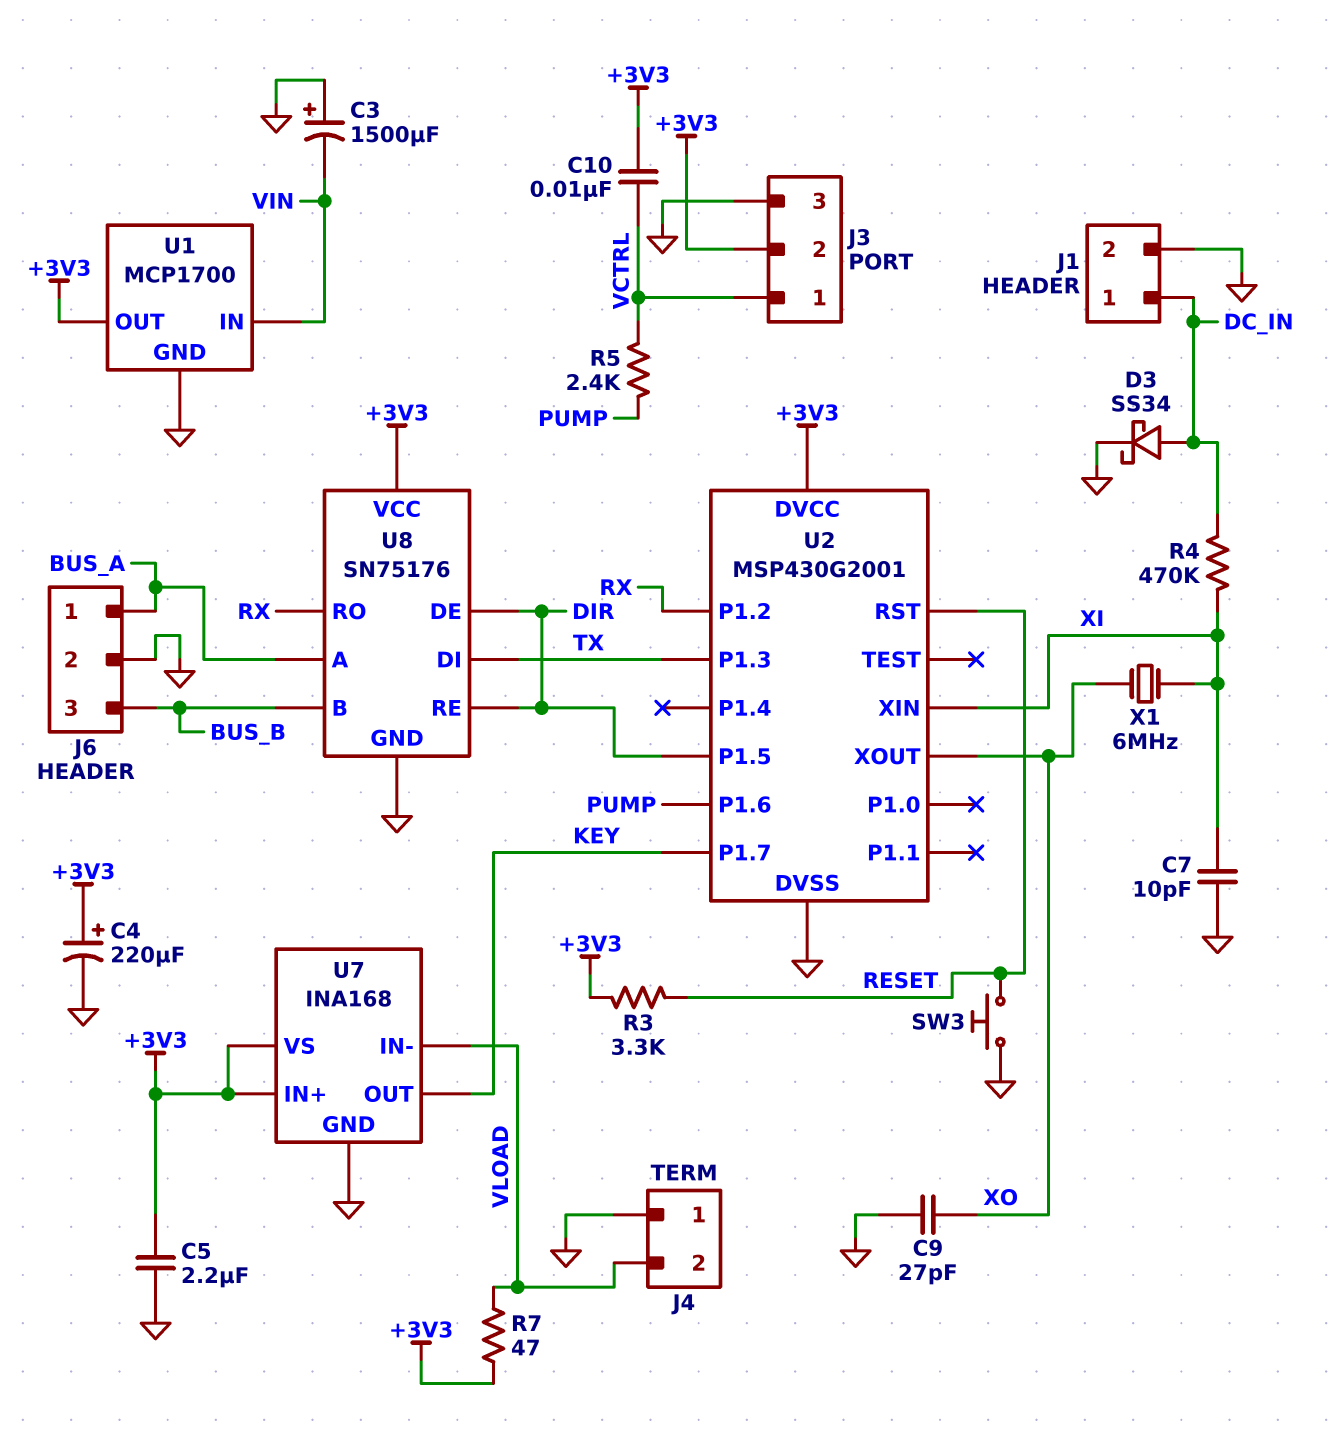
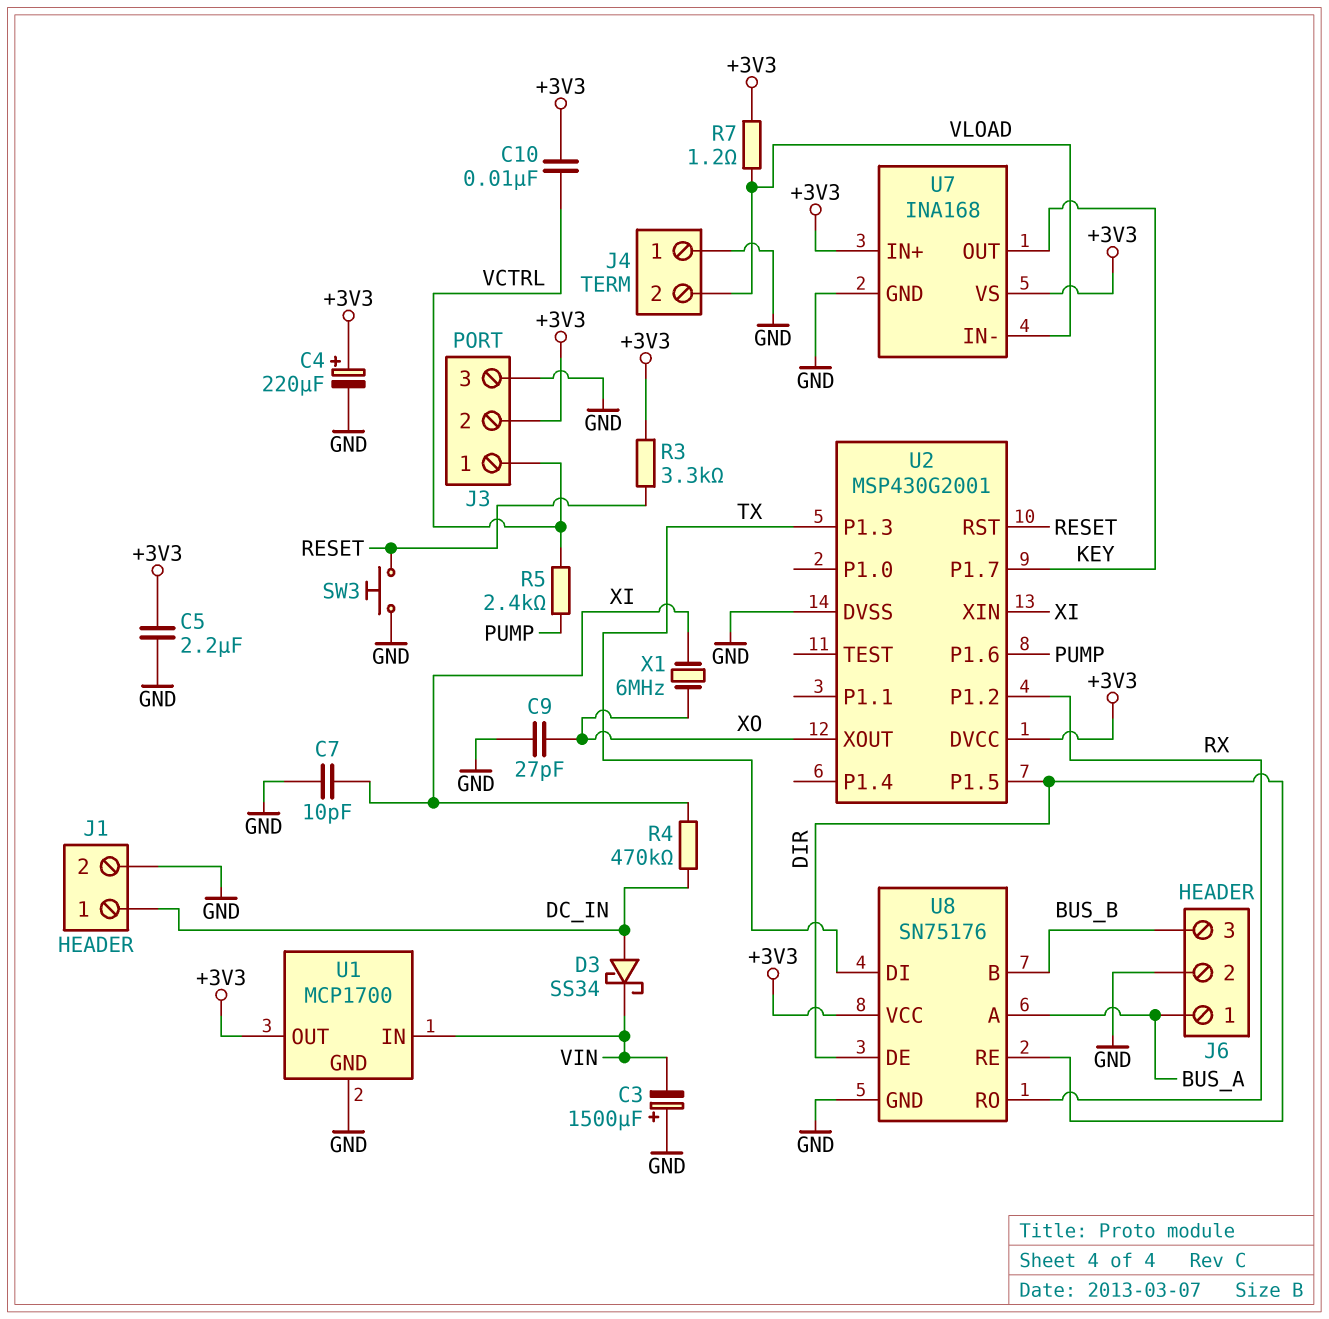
D3: schottky SS34 (A DC_IN, K GND) -> schottky SS34 (A DC_IN, K VIN)
R7: 47 (+3V3, VLOAD) -> 1.2 (+3V3, VLOAD)

